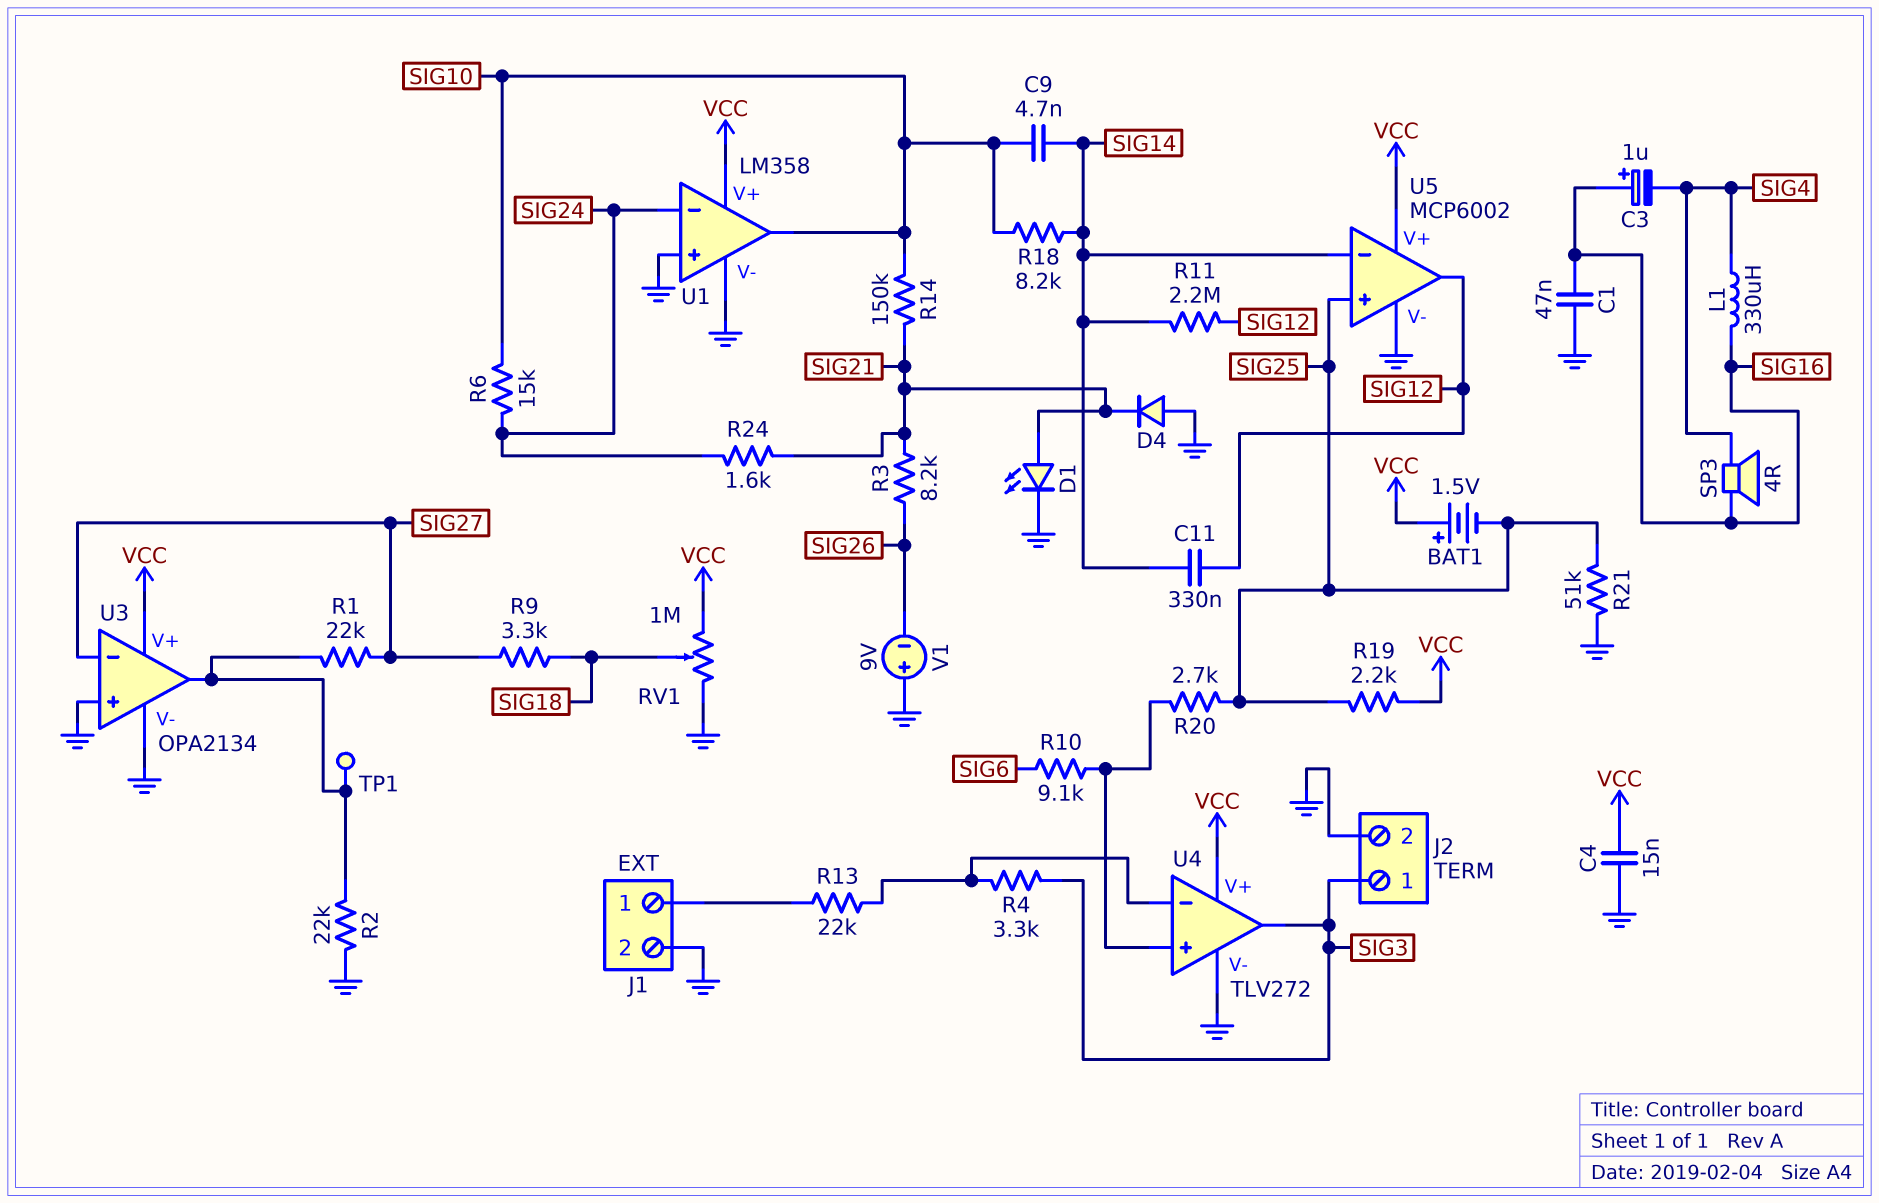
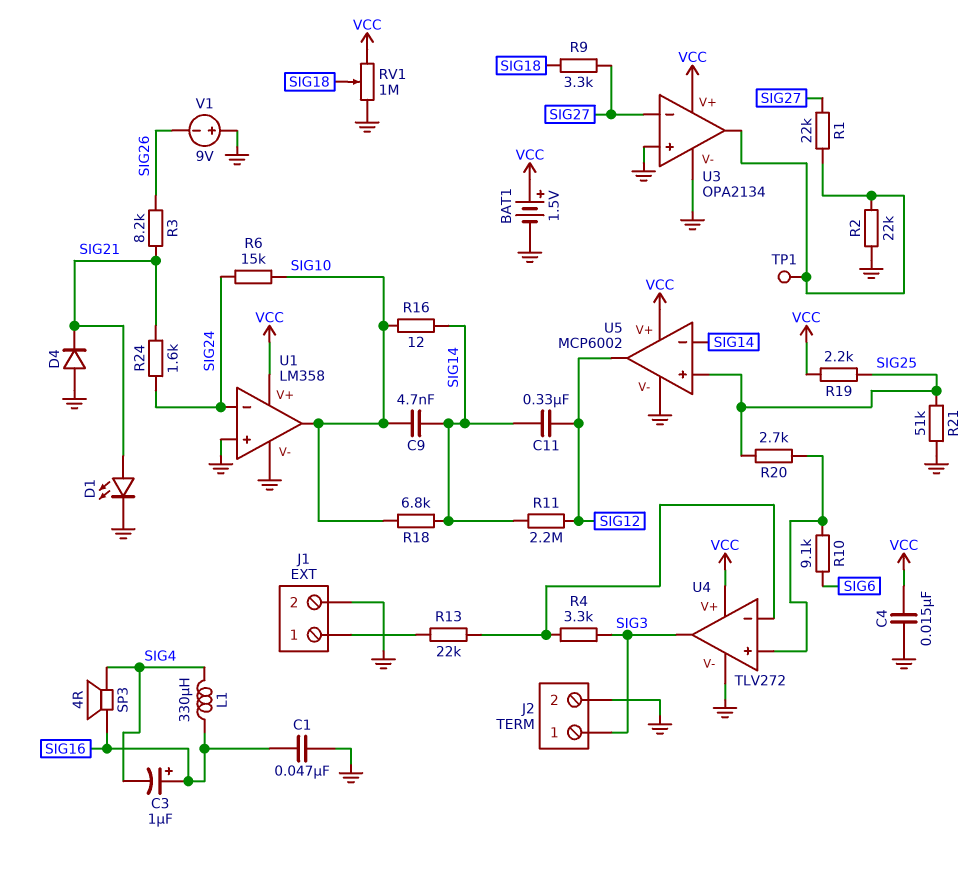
BAT1: 1.5V (plus VCC, minus SIG25) -> 1.5V (plus VCC, minus GND)
R14: 150k (SIG10, SIG21) -> none
R16: none -> 12 (SIG10, SIG14)
R18: 8.2k (SIG10, SIG14) -> 6.8k (SIG10, SIG14)

